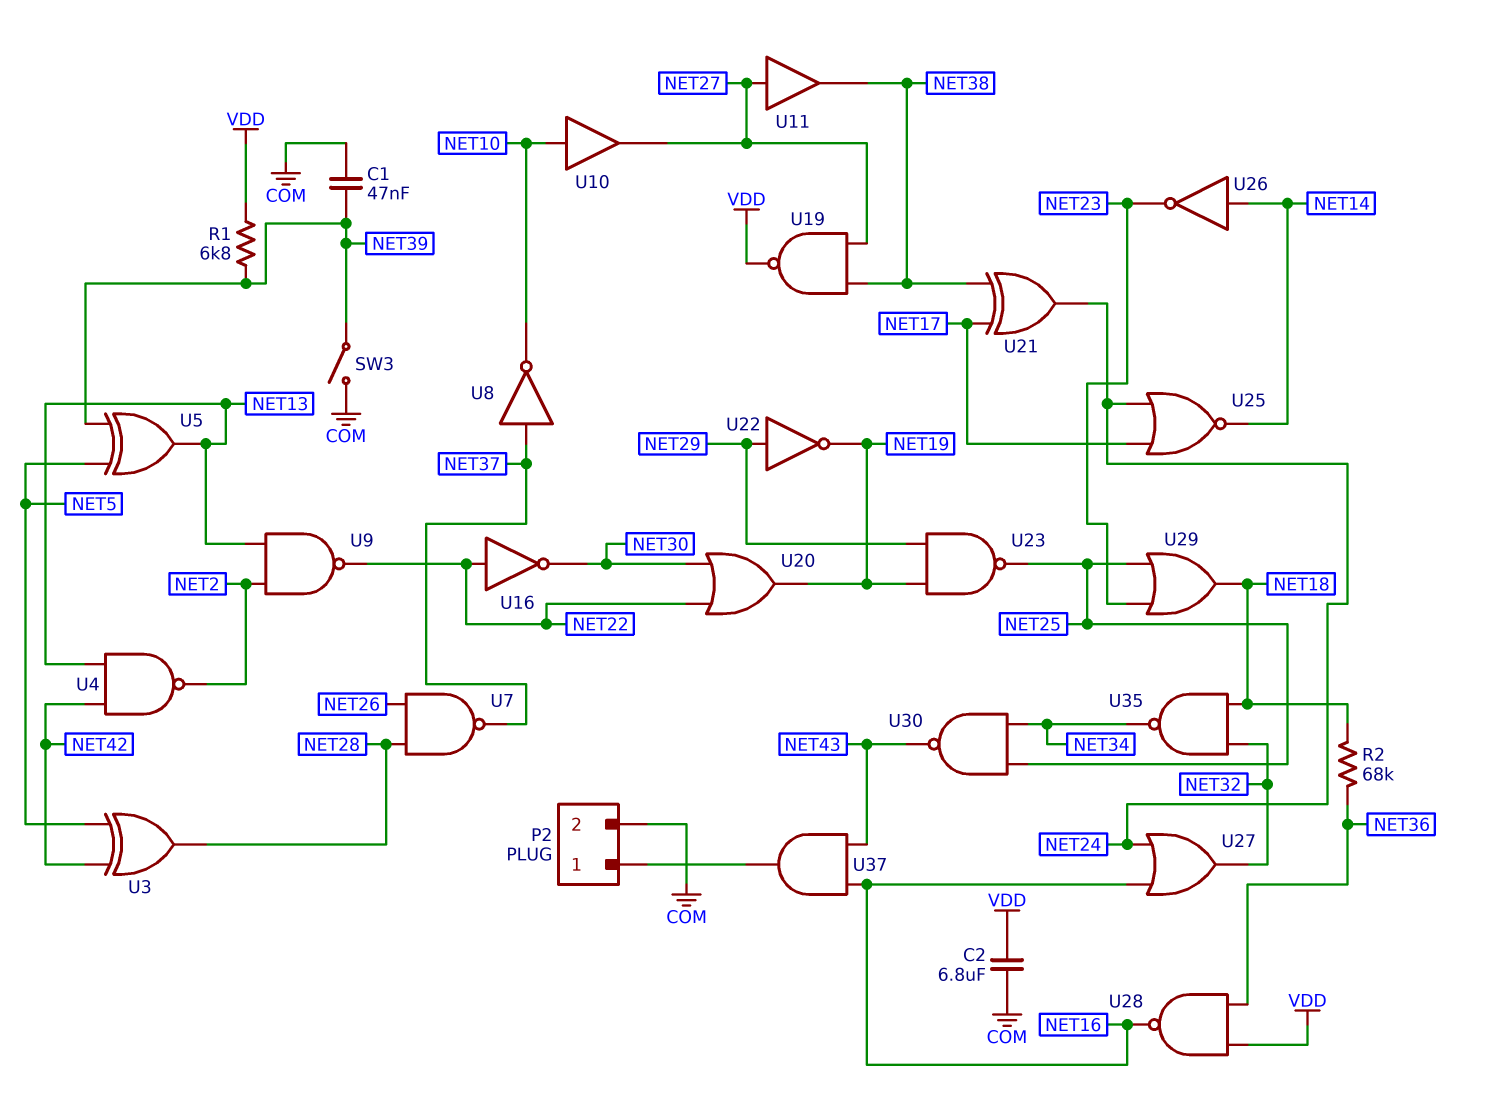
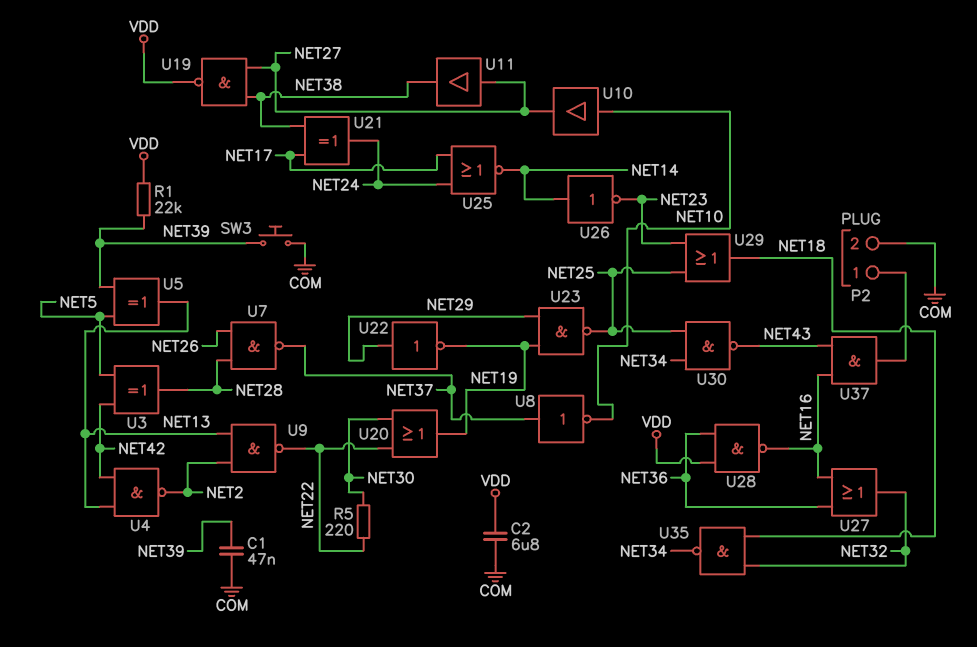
R1: 6.8k (NET39, VDD) -> 22k (NET39, VDD)
R2: 68k (NET18, NET36) -> none
R5: none -> 220 (NET22, NET30)
SW3: switch (COM, NET39) -> button (COM, NET39)
U16: NOT (in NET22, out NET30) -> none
U27: OR (in NET16, in NET24, out NET32) -> OR (in NET16, in NET36, out NET32)

